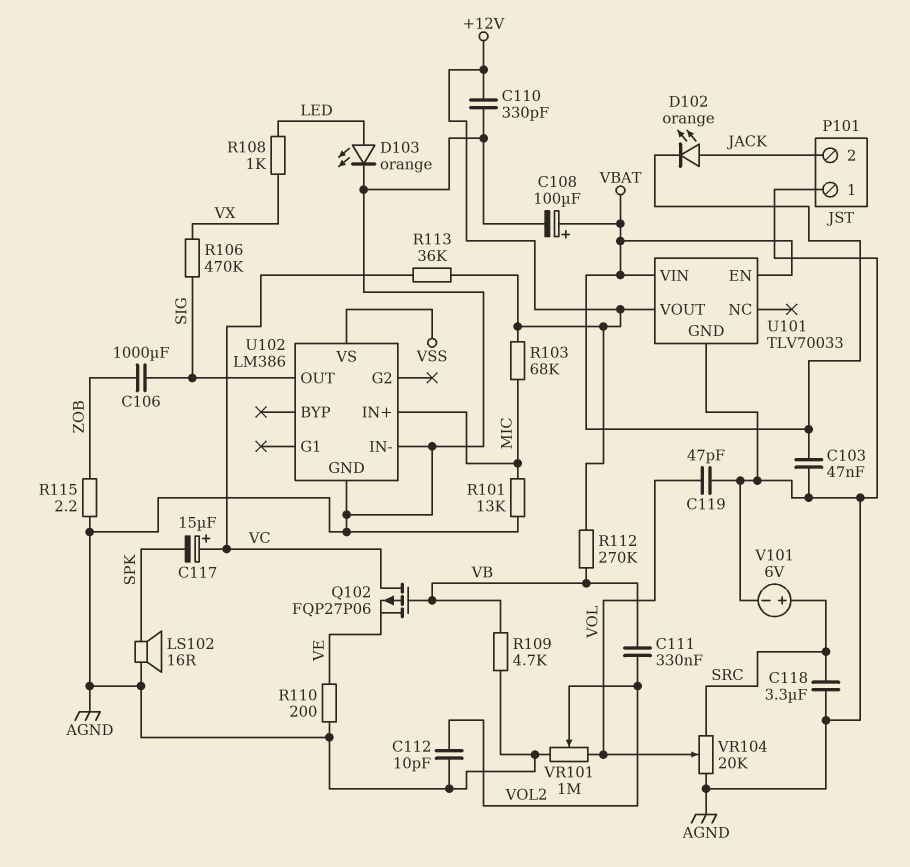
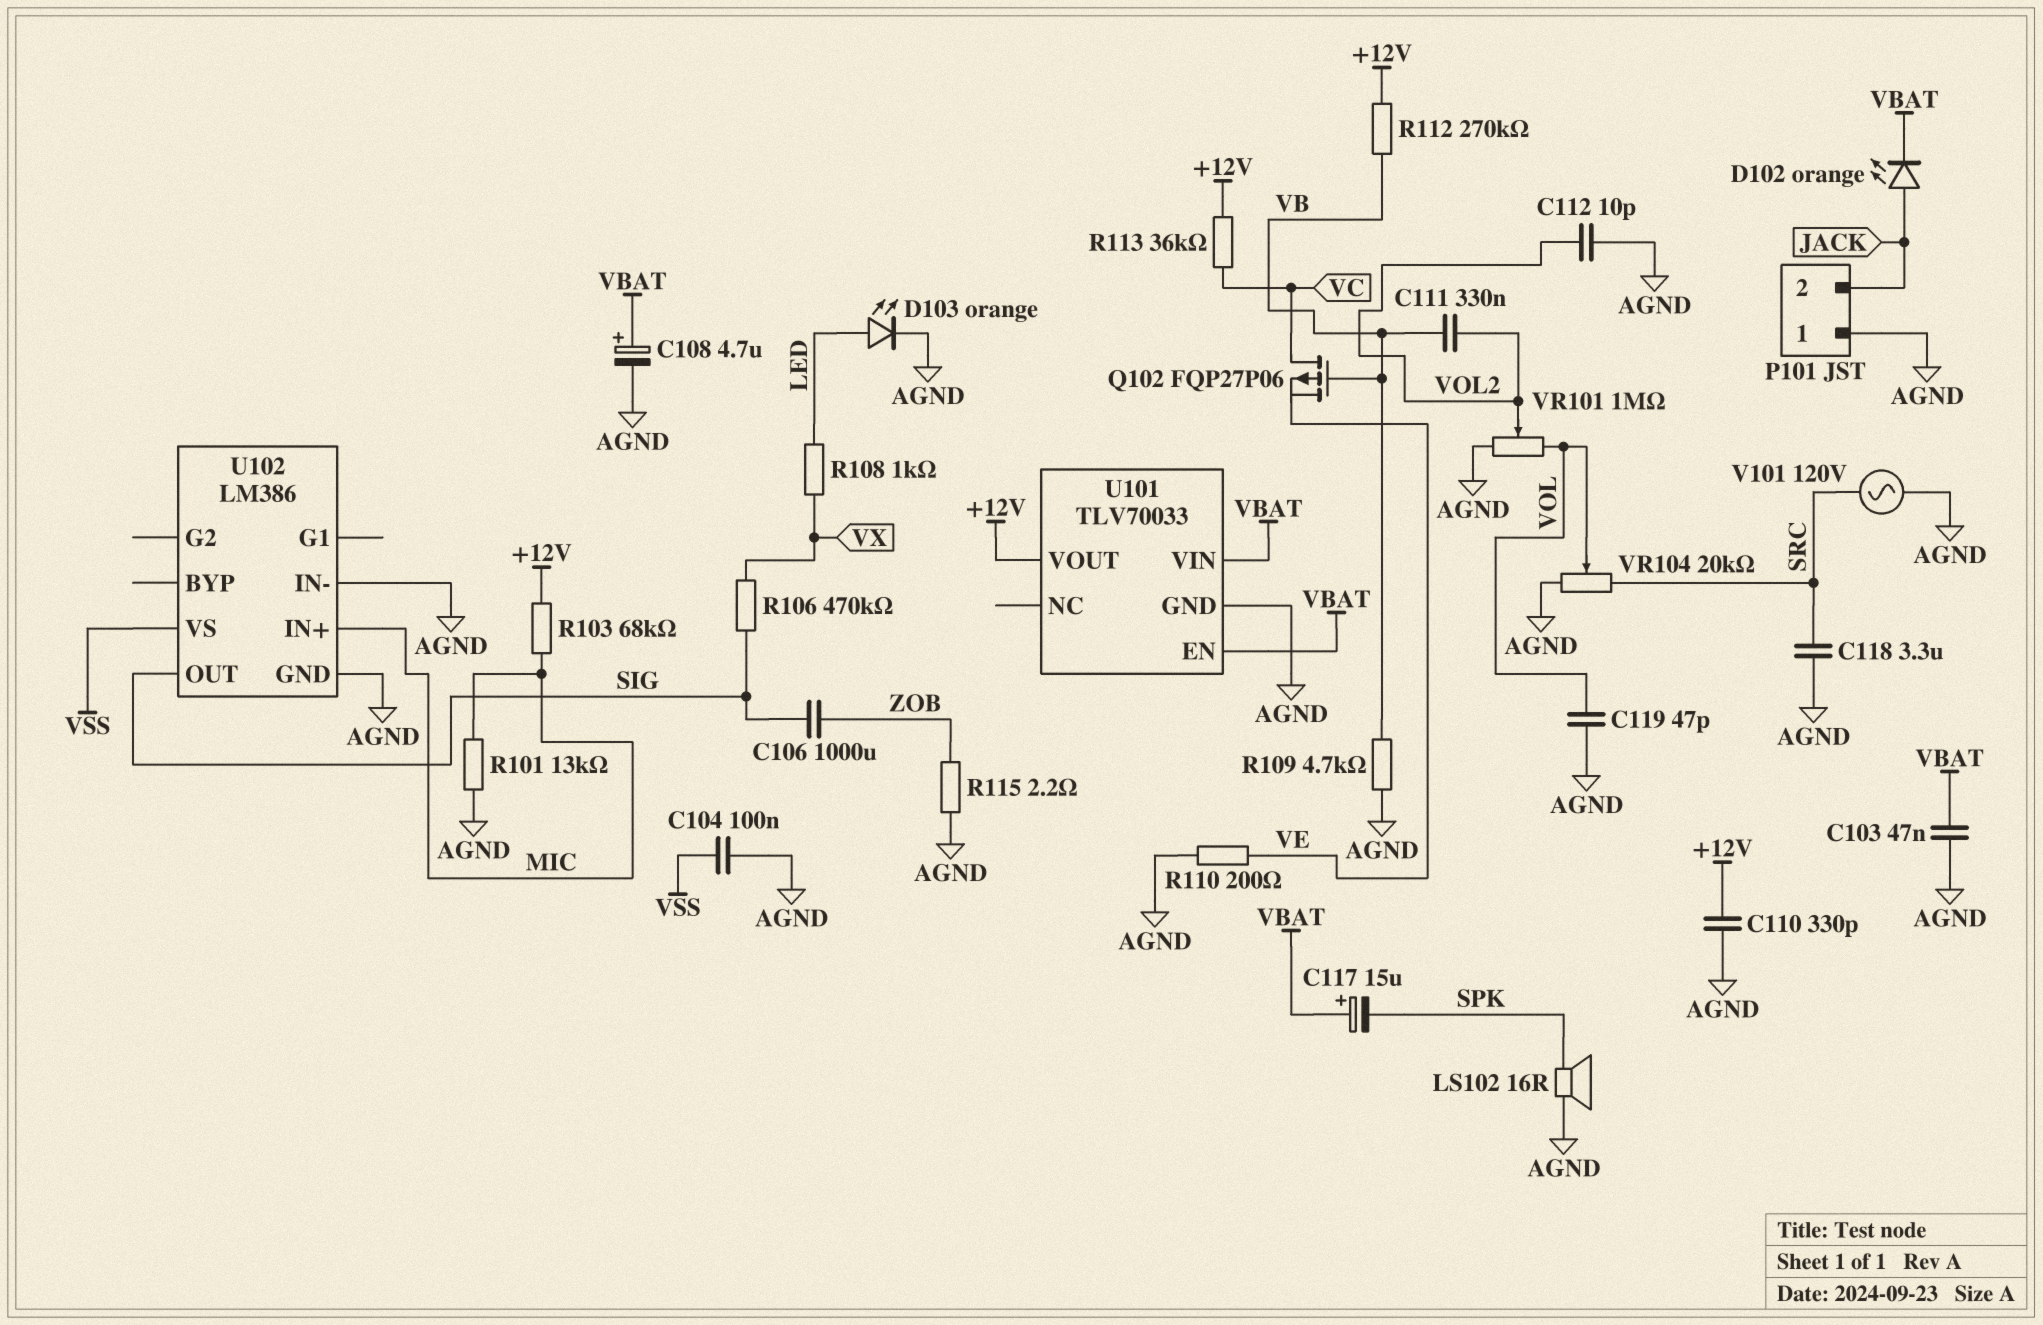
C104: none -> 100nF (AGND, VSS)
C108: 100uF (plus VBAT, minus AGND) -> 4.7uF (plus VBAT, minus AGND)
C117: 15uF (plus VC, minus SPK) -> 15uF (plus VBAT, minus SPK)
V101: 6V (plus SRC, minus AGND) -> AC 120V (AGND, SRC)

